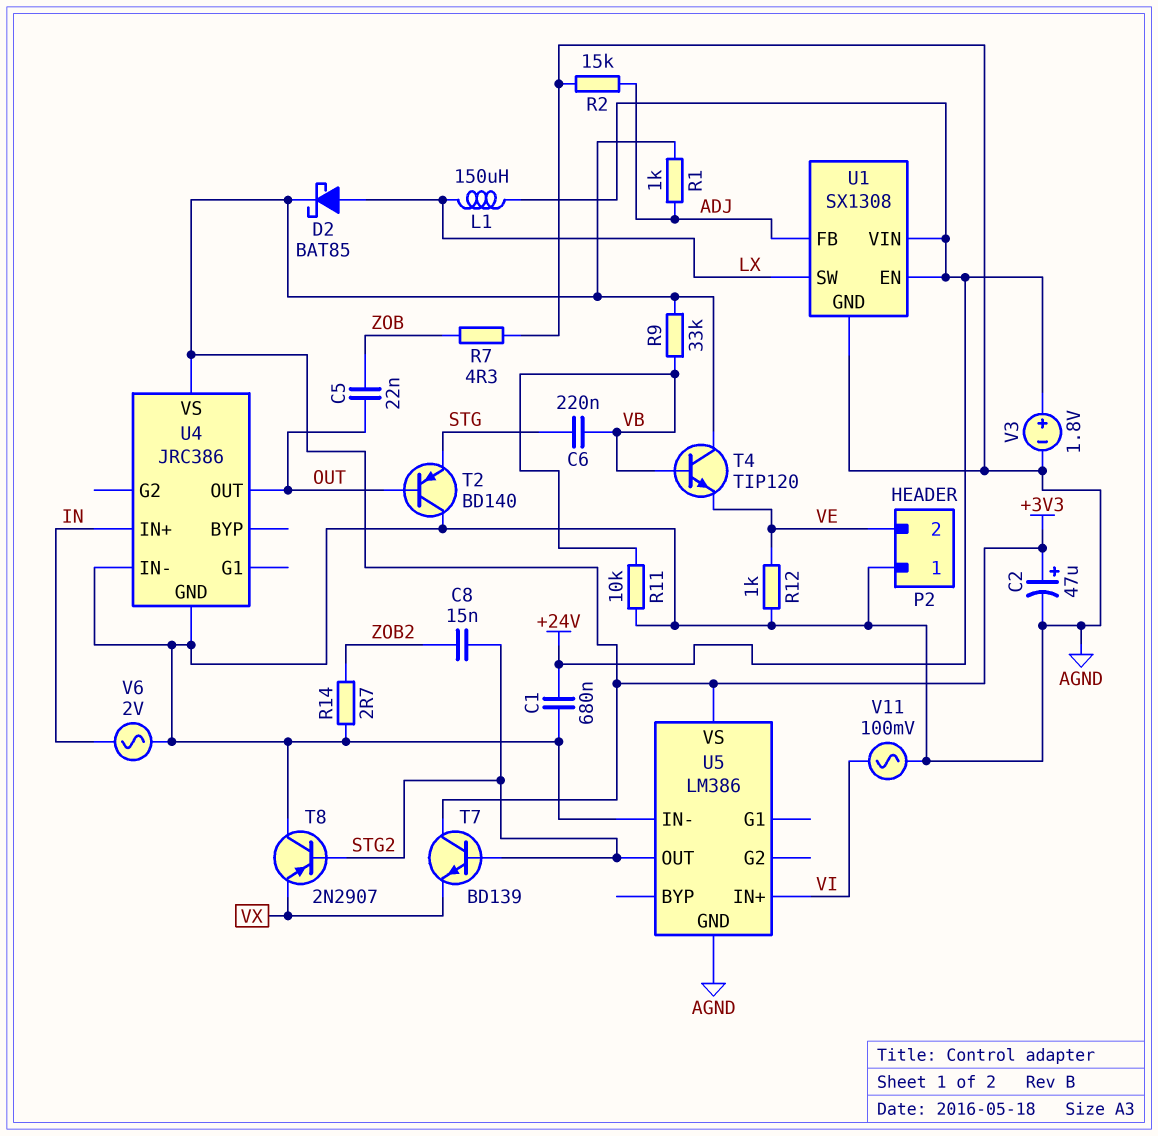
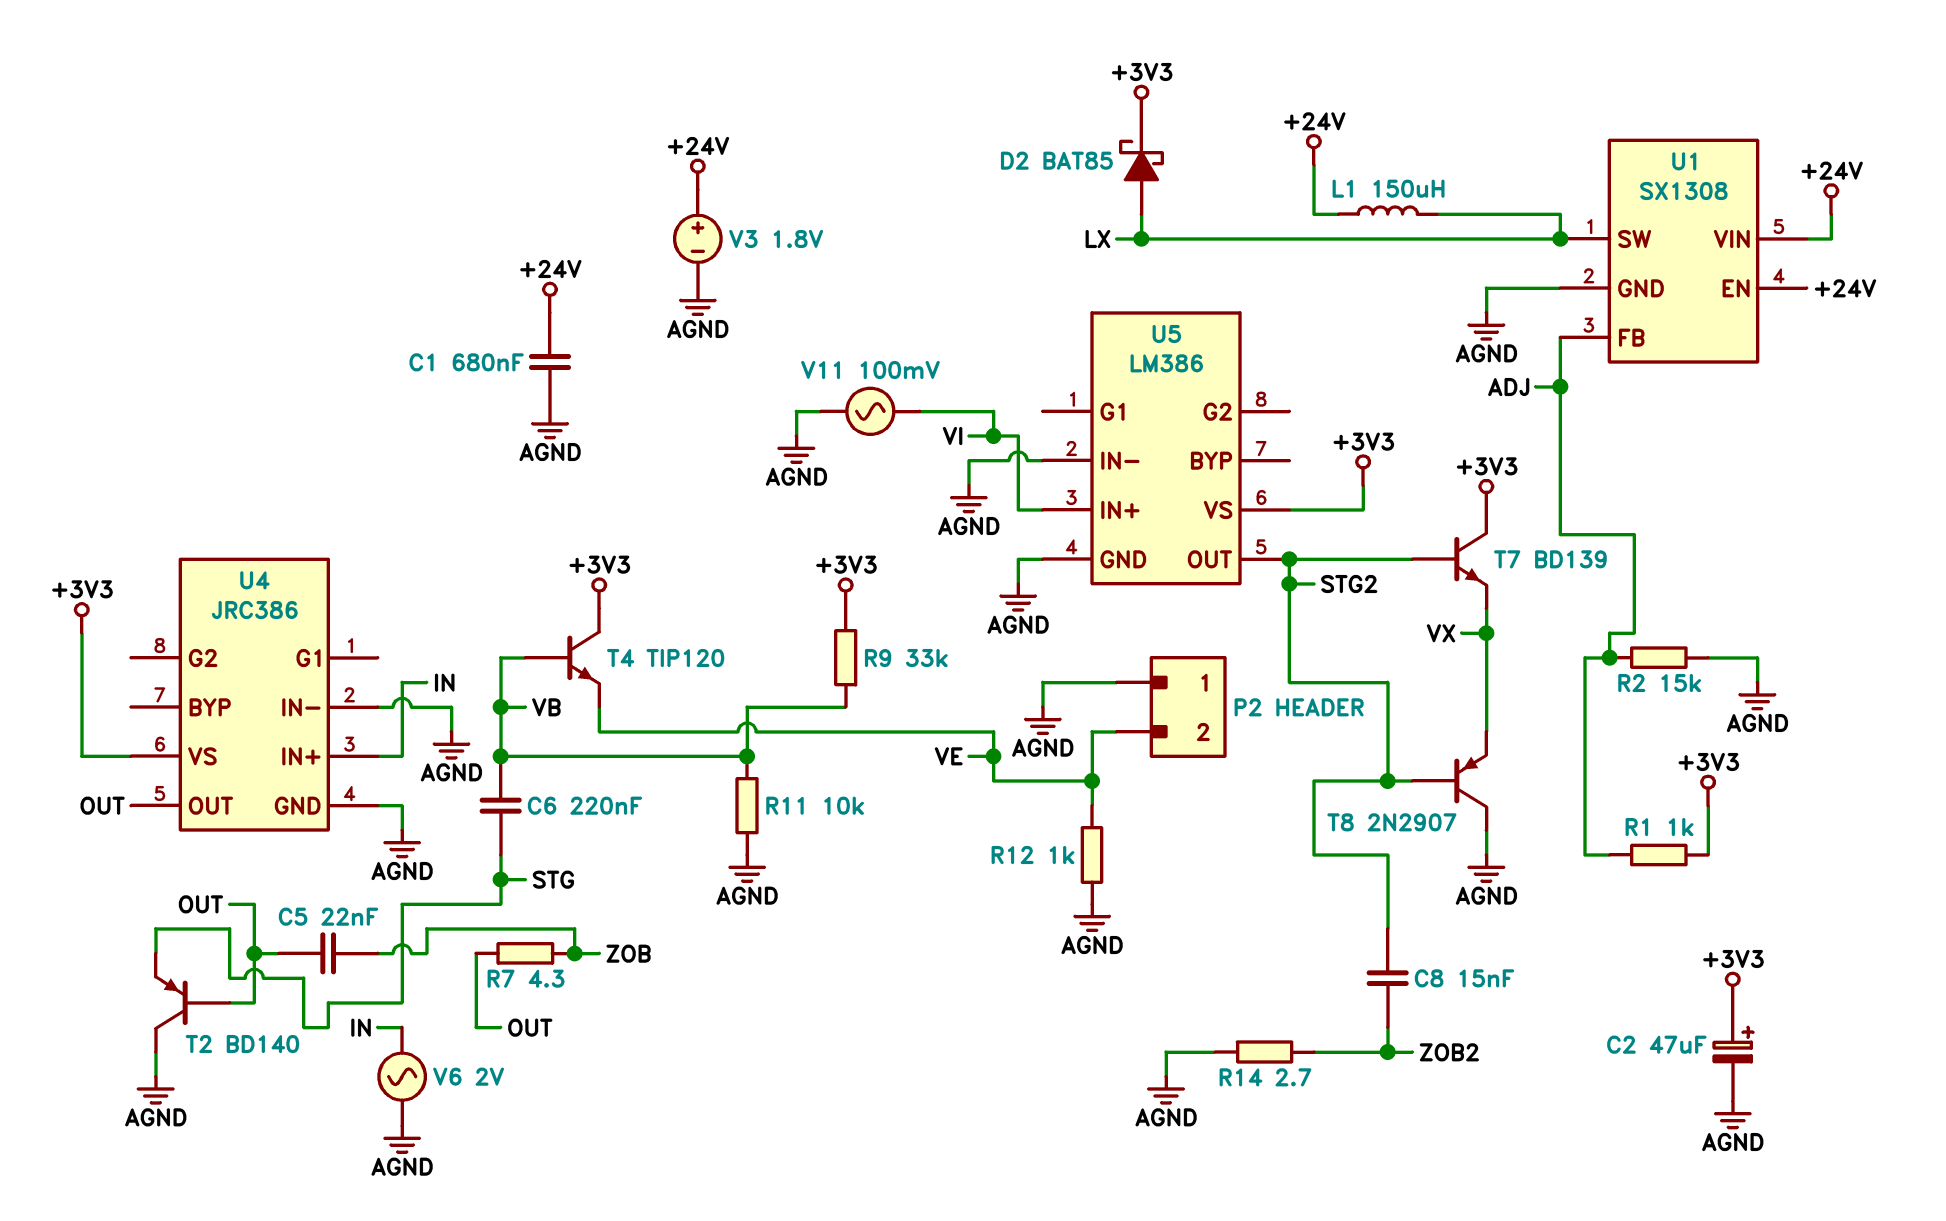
R7: 4.3 (AGND, ZOB) -> 4.3 (OUT, ZOB)

